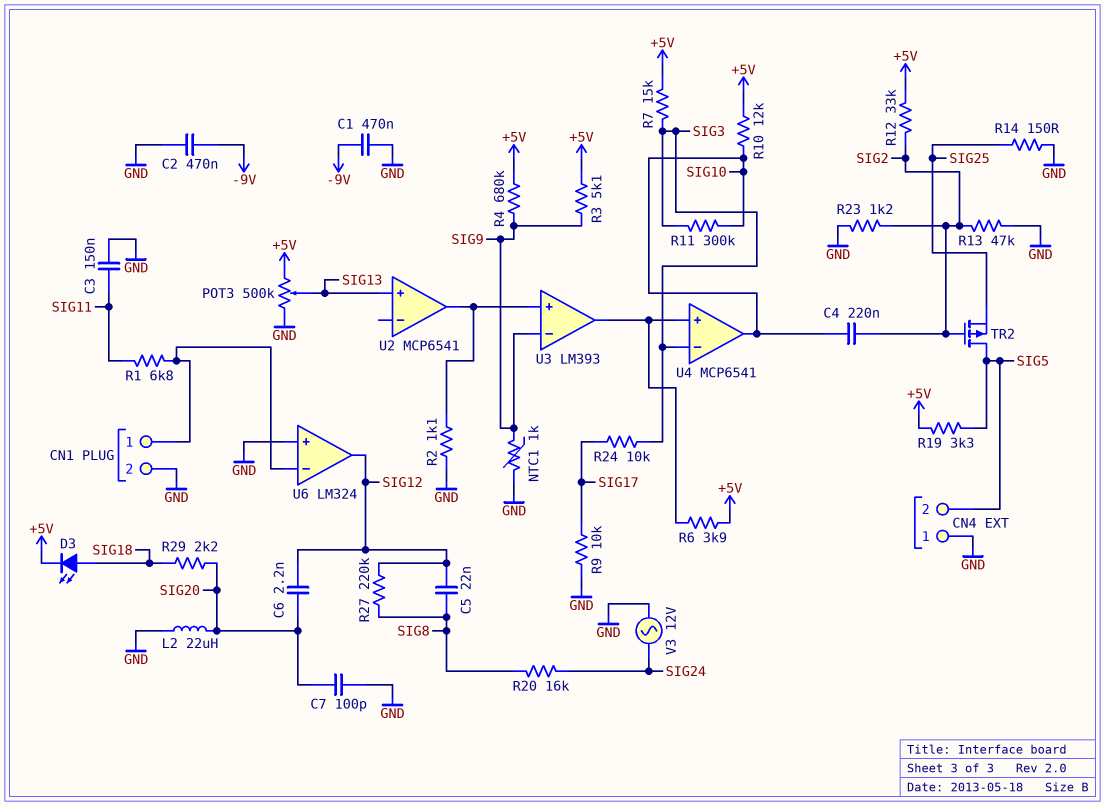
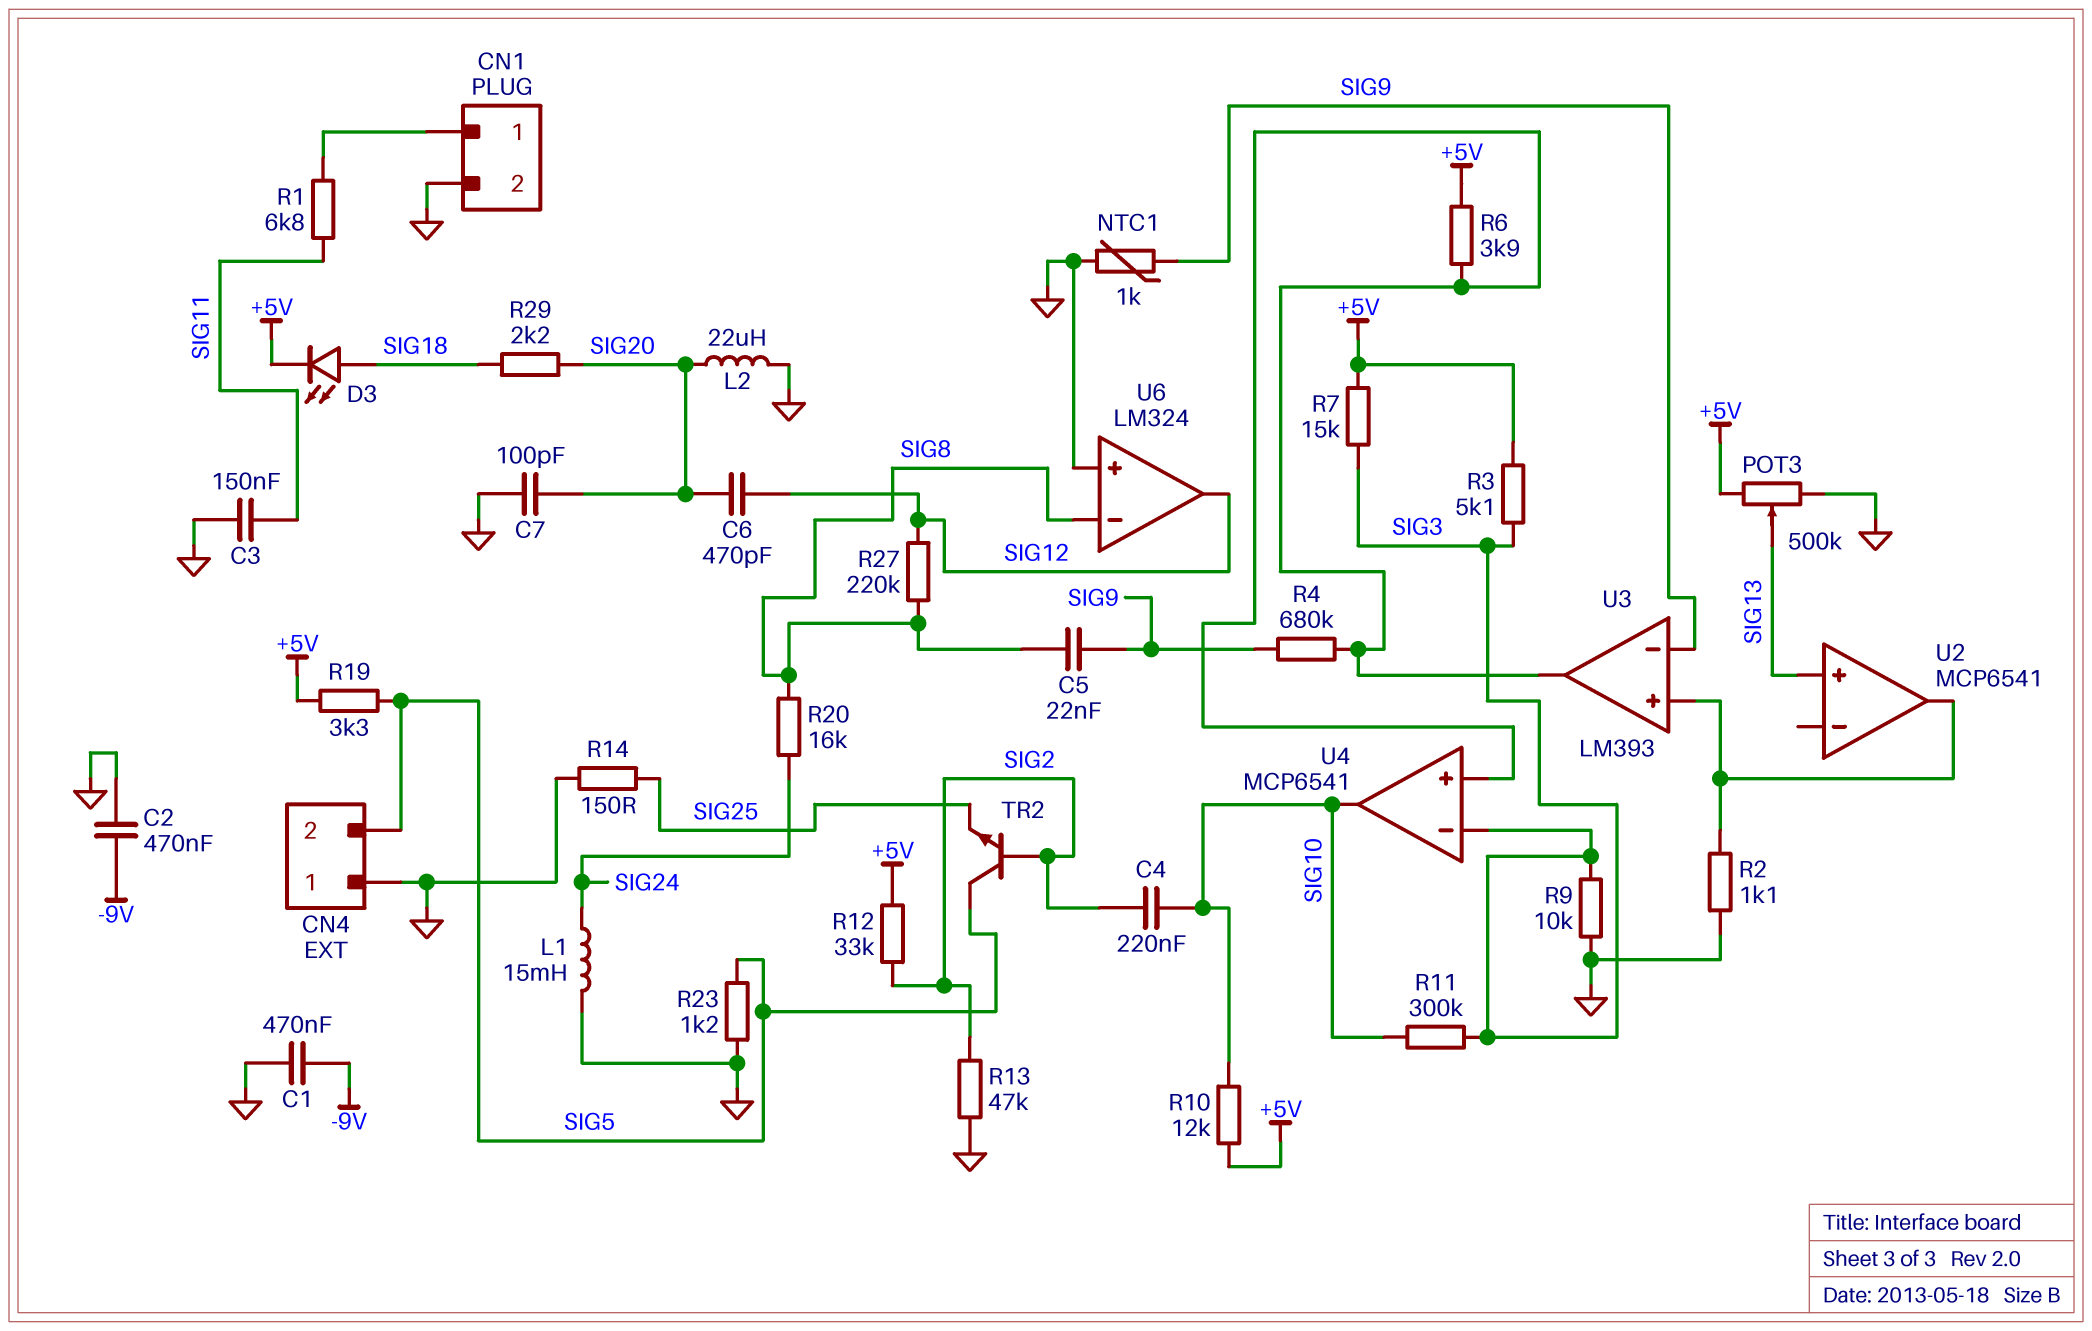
C5: 22nF (SIG8, SIG12) -> 22nF (SIG8, SIG9)
C6: 2.2nF (SIG12, SIG20) -> 470pF (SIG12, SIG20)
L1: none -> 15mH (GND, SIG24)
R3: 5.1k (+5V, SIG9) -> 5.1k (+5V, SIG3)
R4: 680k (+5V, SIG9) -> 680k (SIG9, U3/out)
R9: 10k (GND, SIG17) -> 10k (GND, SIG3)
R23: 1.2k (GND, SIG2) -> 1.2k (GND, SIG5)
R24: 10k (SIG3, SIG17) -> none
TR2: PMOS (G SIG2, D SIG5, S SIG25) -> NPN (B SIG2, C SIG5, E SIG25)
U6 pin in-: CN1/1 -> SIG8
V3: AC 12V (GND, SIG24) -> none

